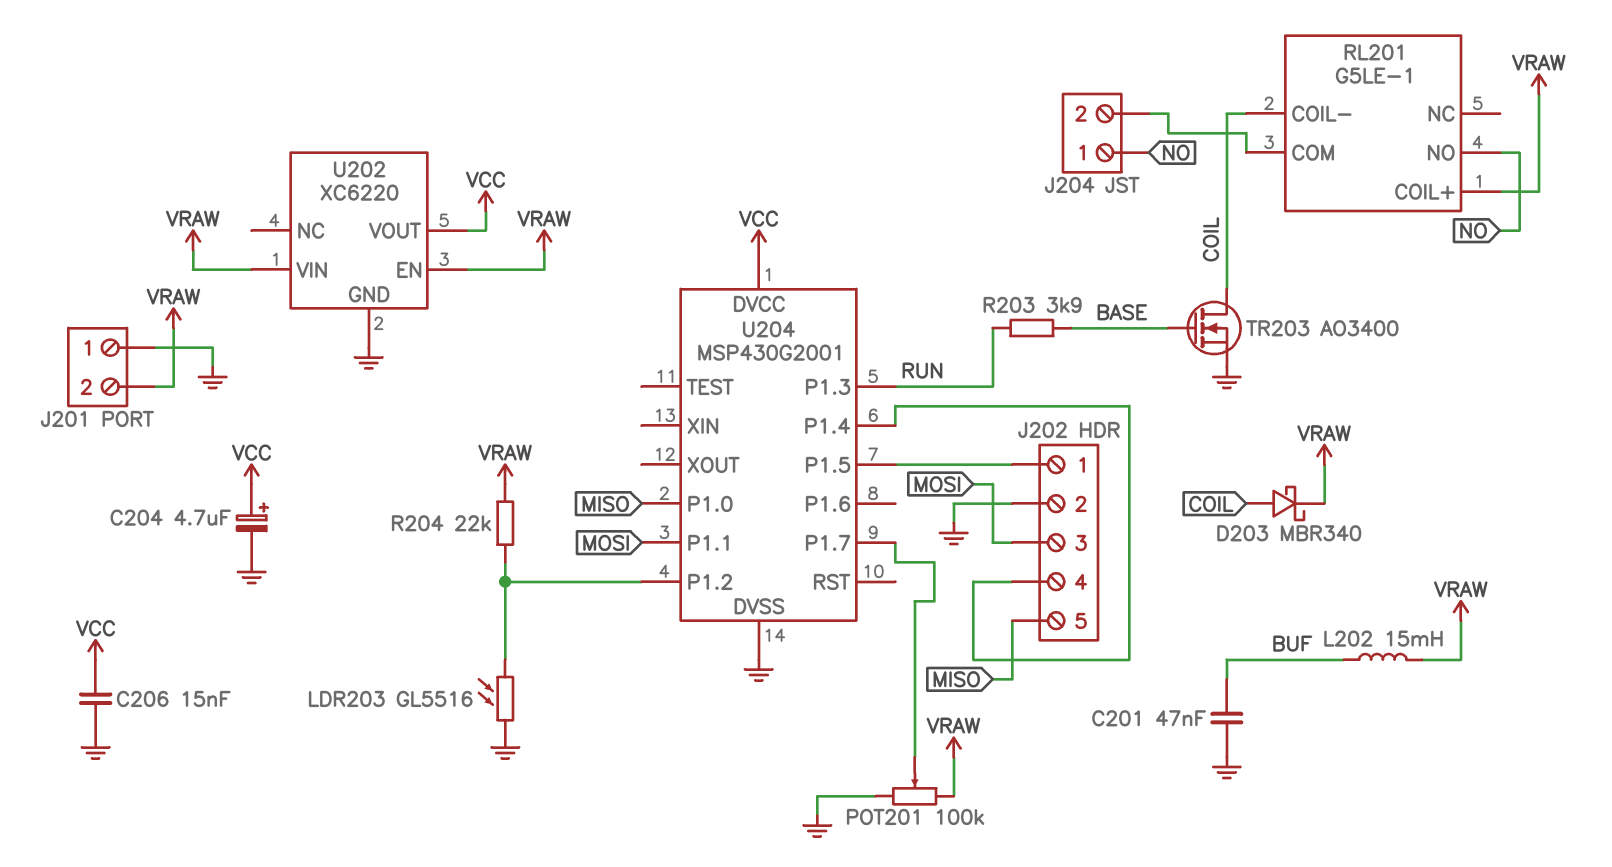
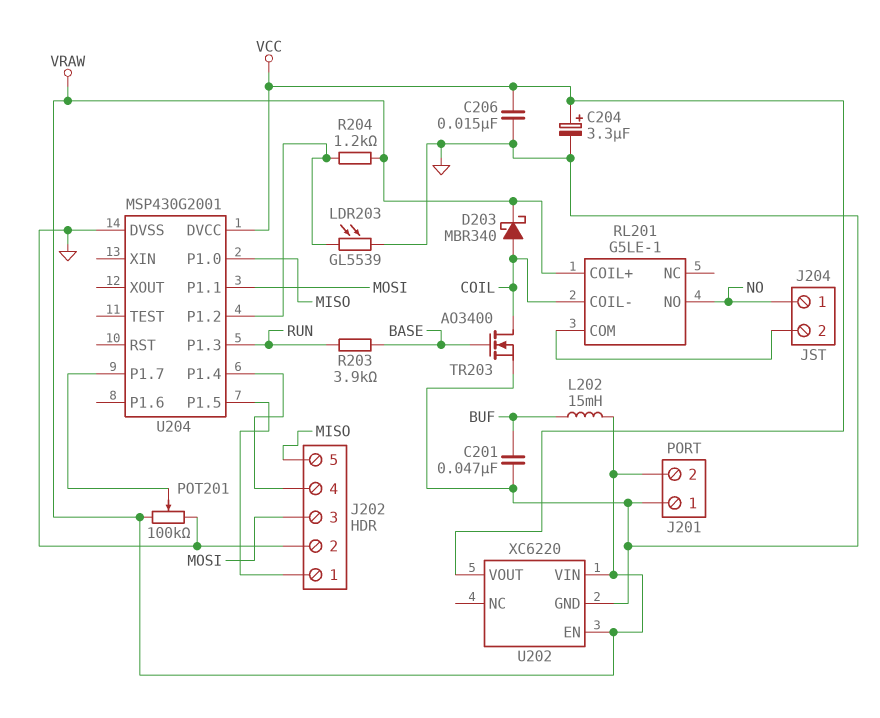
C204: 4.7uF (plus VCC, minus GND) -> 3.3uF (plus VCC, minus GND)
LDR203: GL5516 (GND, U204/P1.2) -> GL5539 (GND, U204/P1.2)
R204: 22k (U204/P1.2, VRAW) -> 1.2k (U204/P1.2, VRAW)

